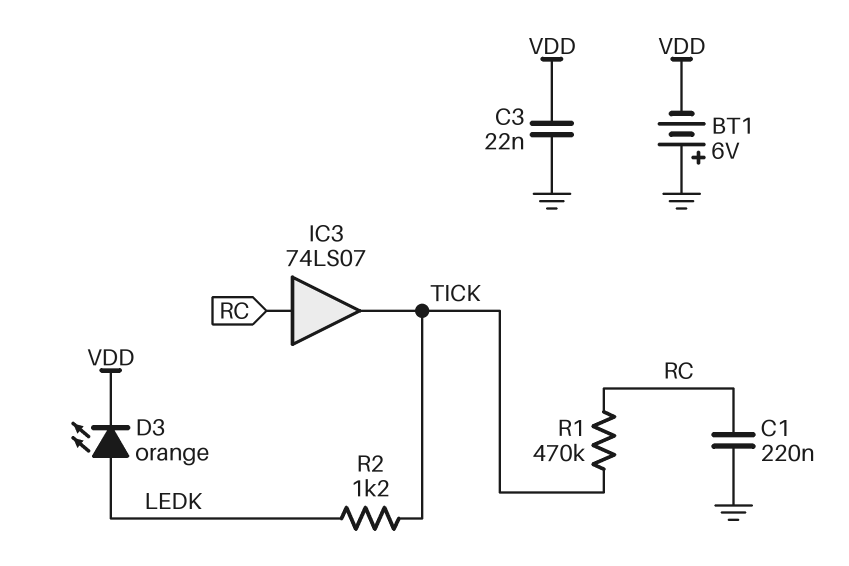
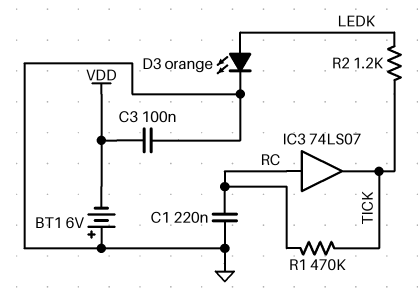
C3: 22nF (GND, VDD) -> 100nF (GND, VDD)
D3: LED orange (A LEDK, K VDD) -> LED orange (A LEDK, K GND)

